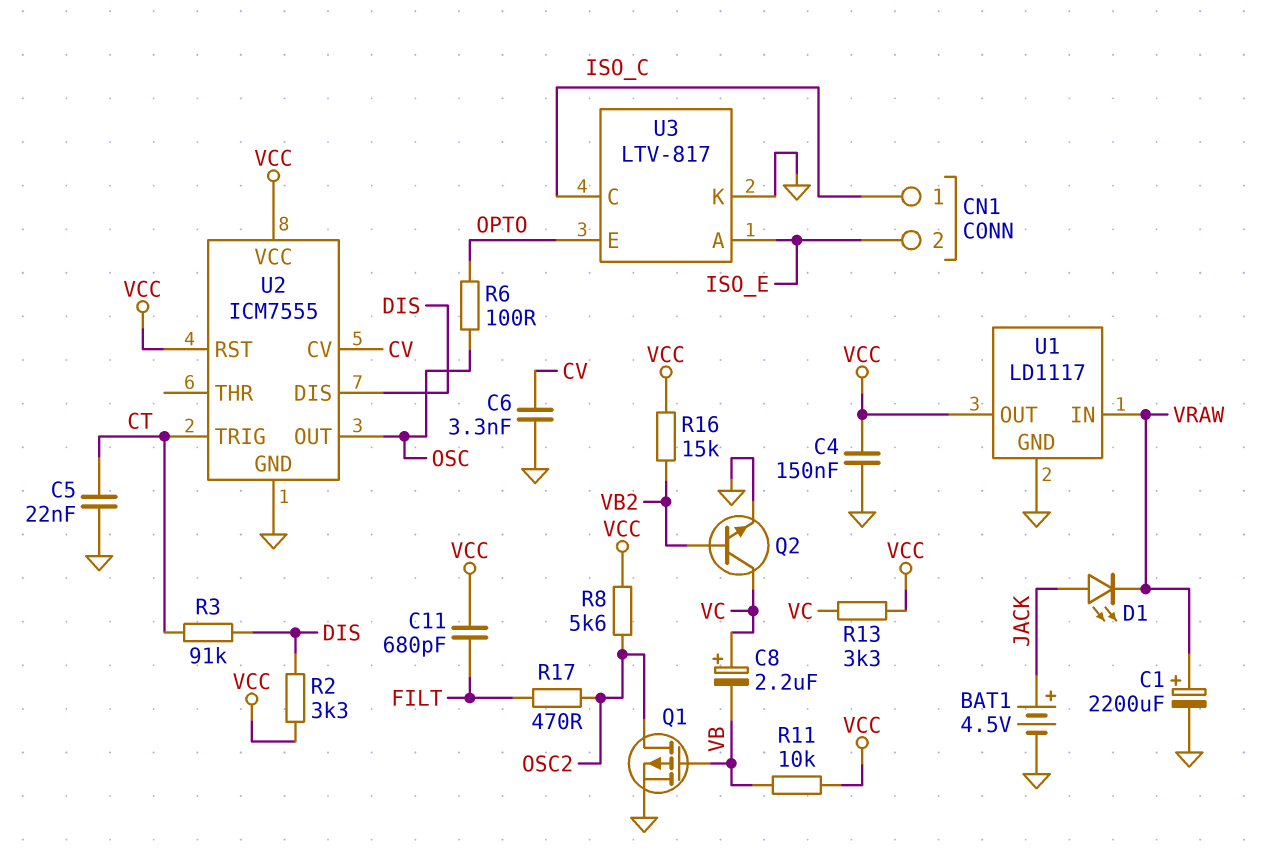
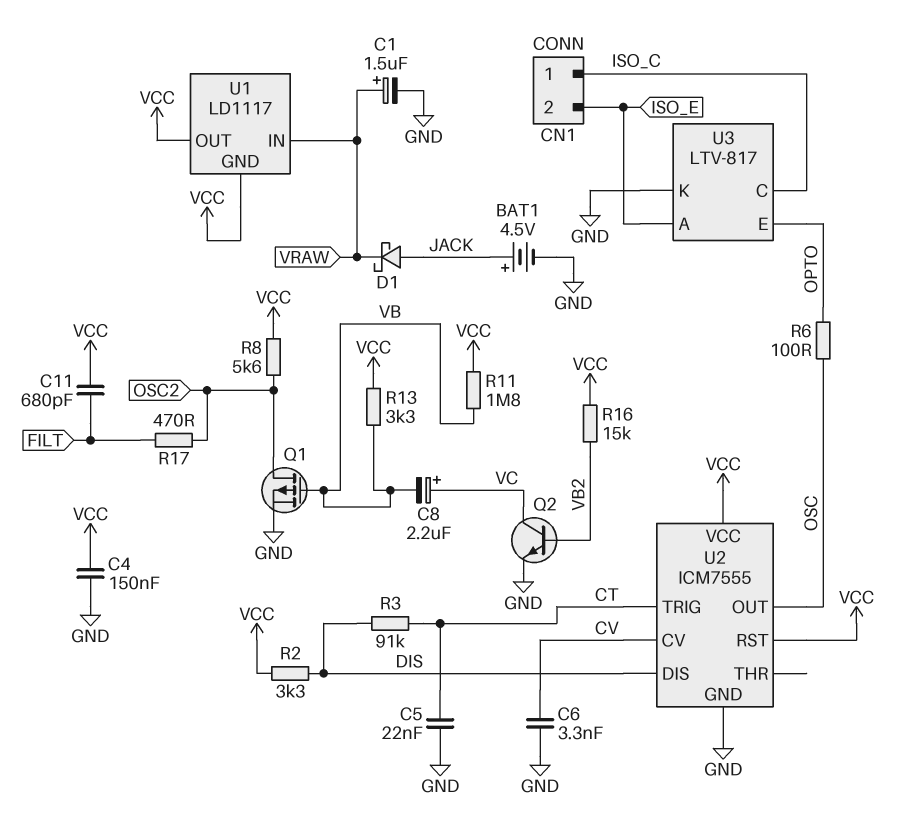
C1: 2200uF (plus VRAW, minus GND) -> 1.5uF (plus VRAW, minus GND)
D1: LED (A JACK, K VRAW) -> schottky (A JACK, K VRAW)
R11: 10k (VB, VCC) -> 1.8M (VB, VCC)
R13: 3.3k (VC, VCC) -> 3.3k (VB, VCC)
U1 pin GND: GND -> VCC

